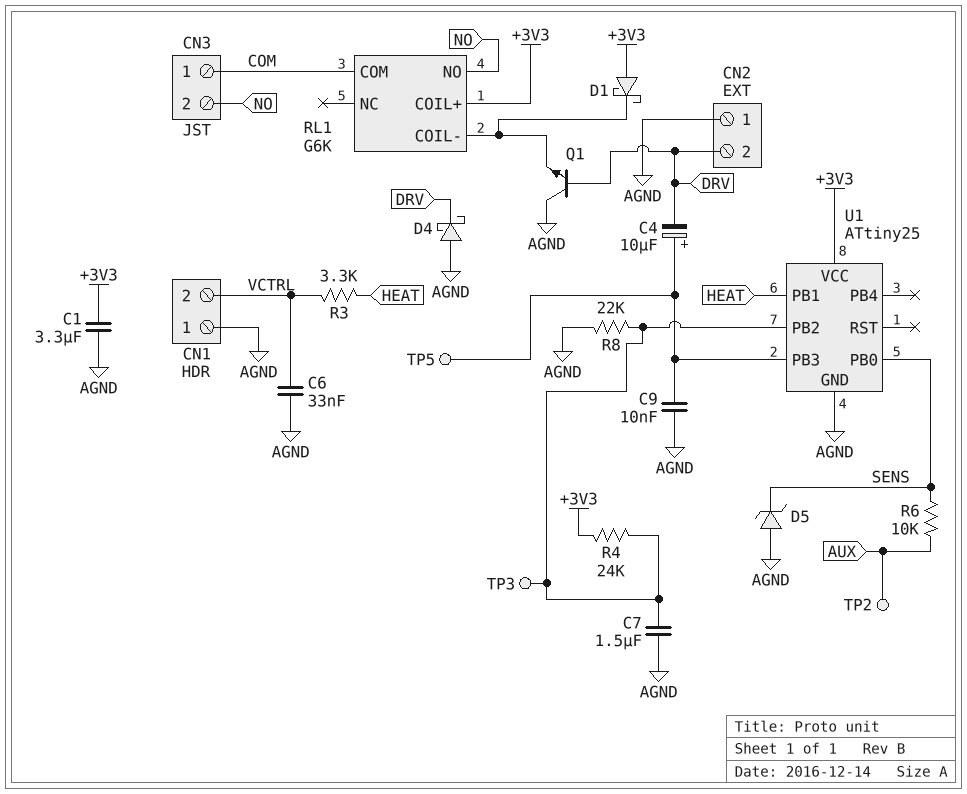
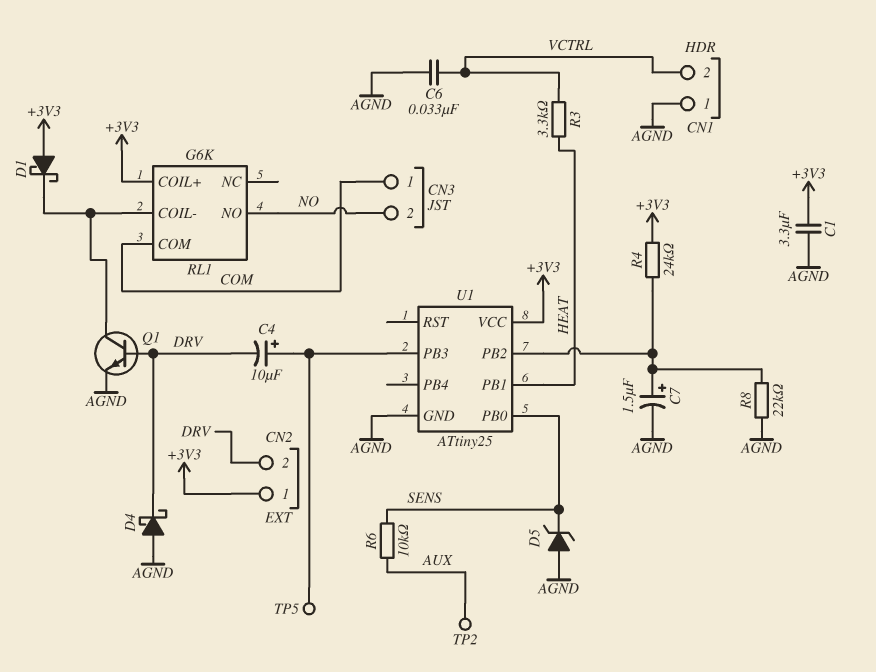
C7: 1.5uF (AGND, U1/PB2) -> 1.5uF (plus U1/PB2, minus AGND)
C9: 10nF (AGND, U1/PB3) -> none
CN2 pin 1: AGND -> +3V3
Q1: NPN (B DRV, C AGND, E RL1/COIL-) -> NPN (B DRV, C RL1/COIL-, E AGND)
TP3: test point (U1/PB2) -> none

